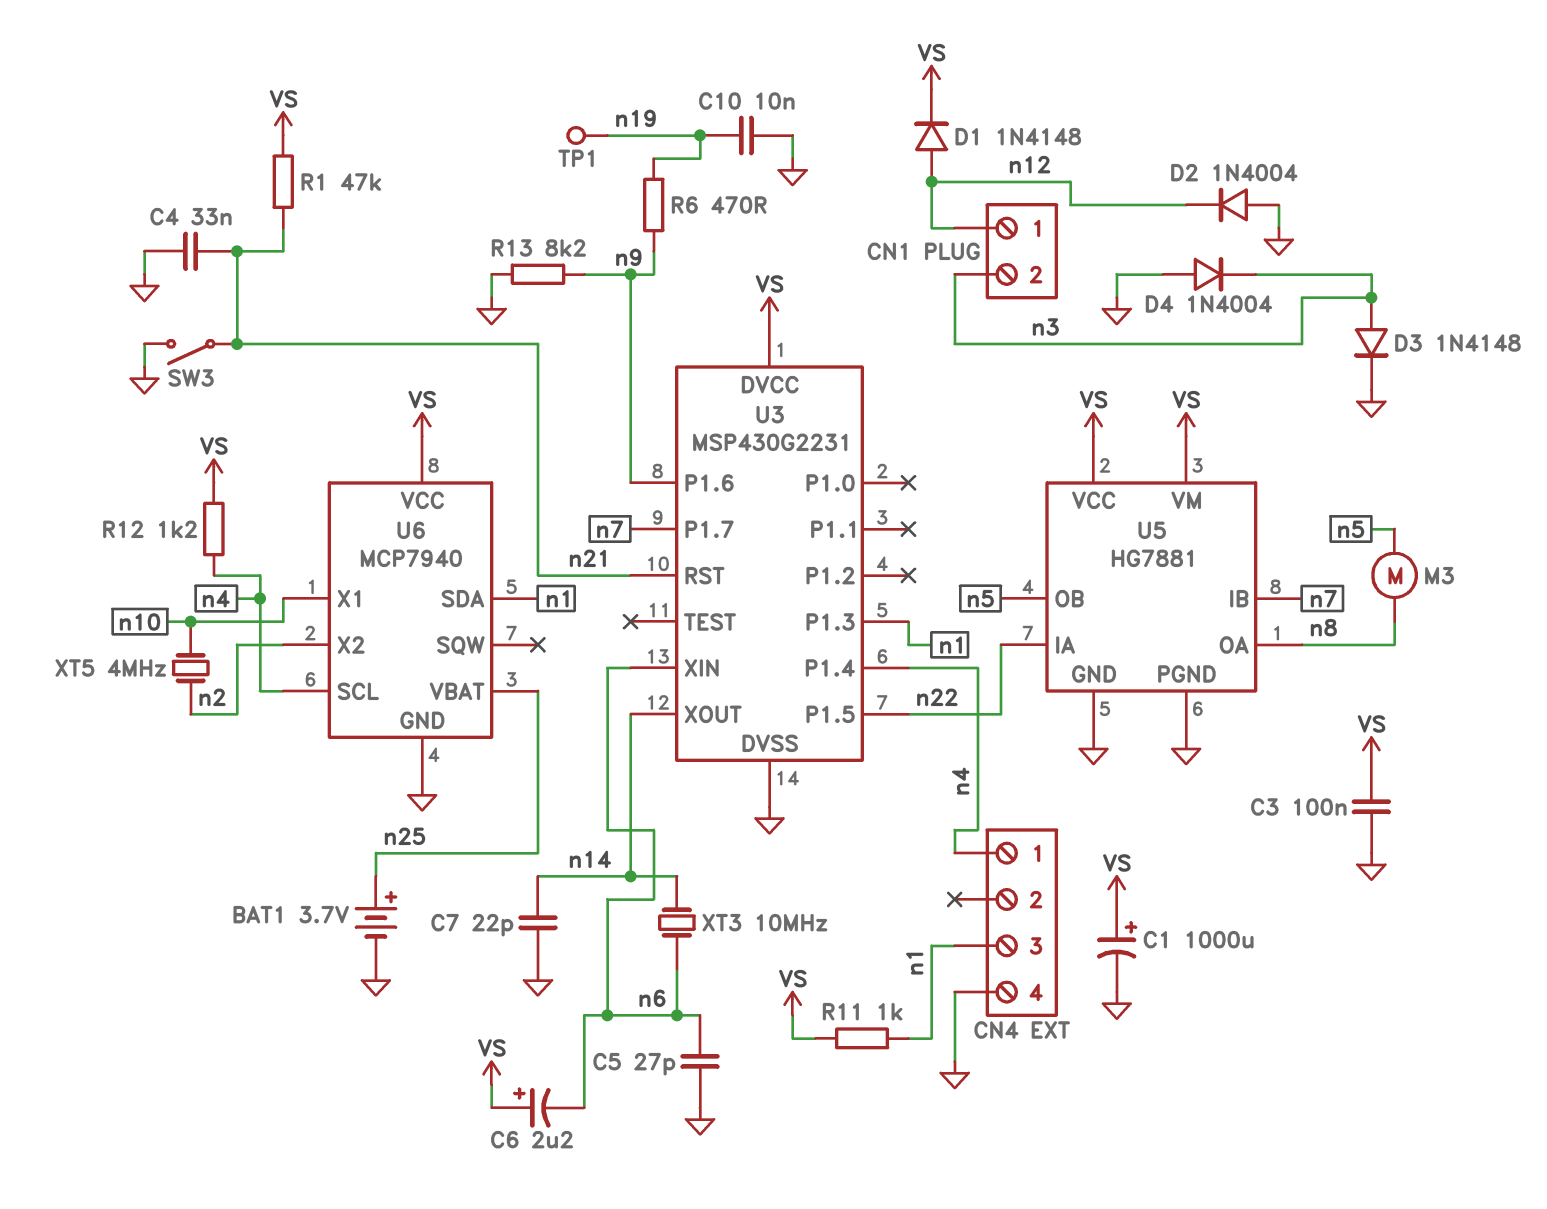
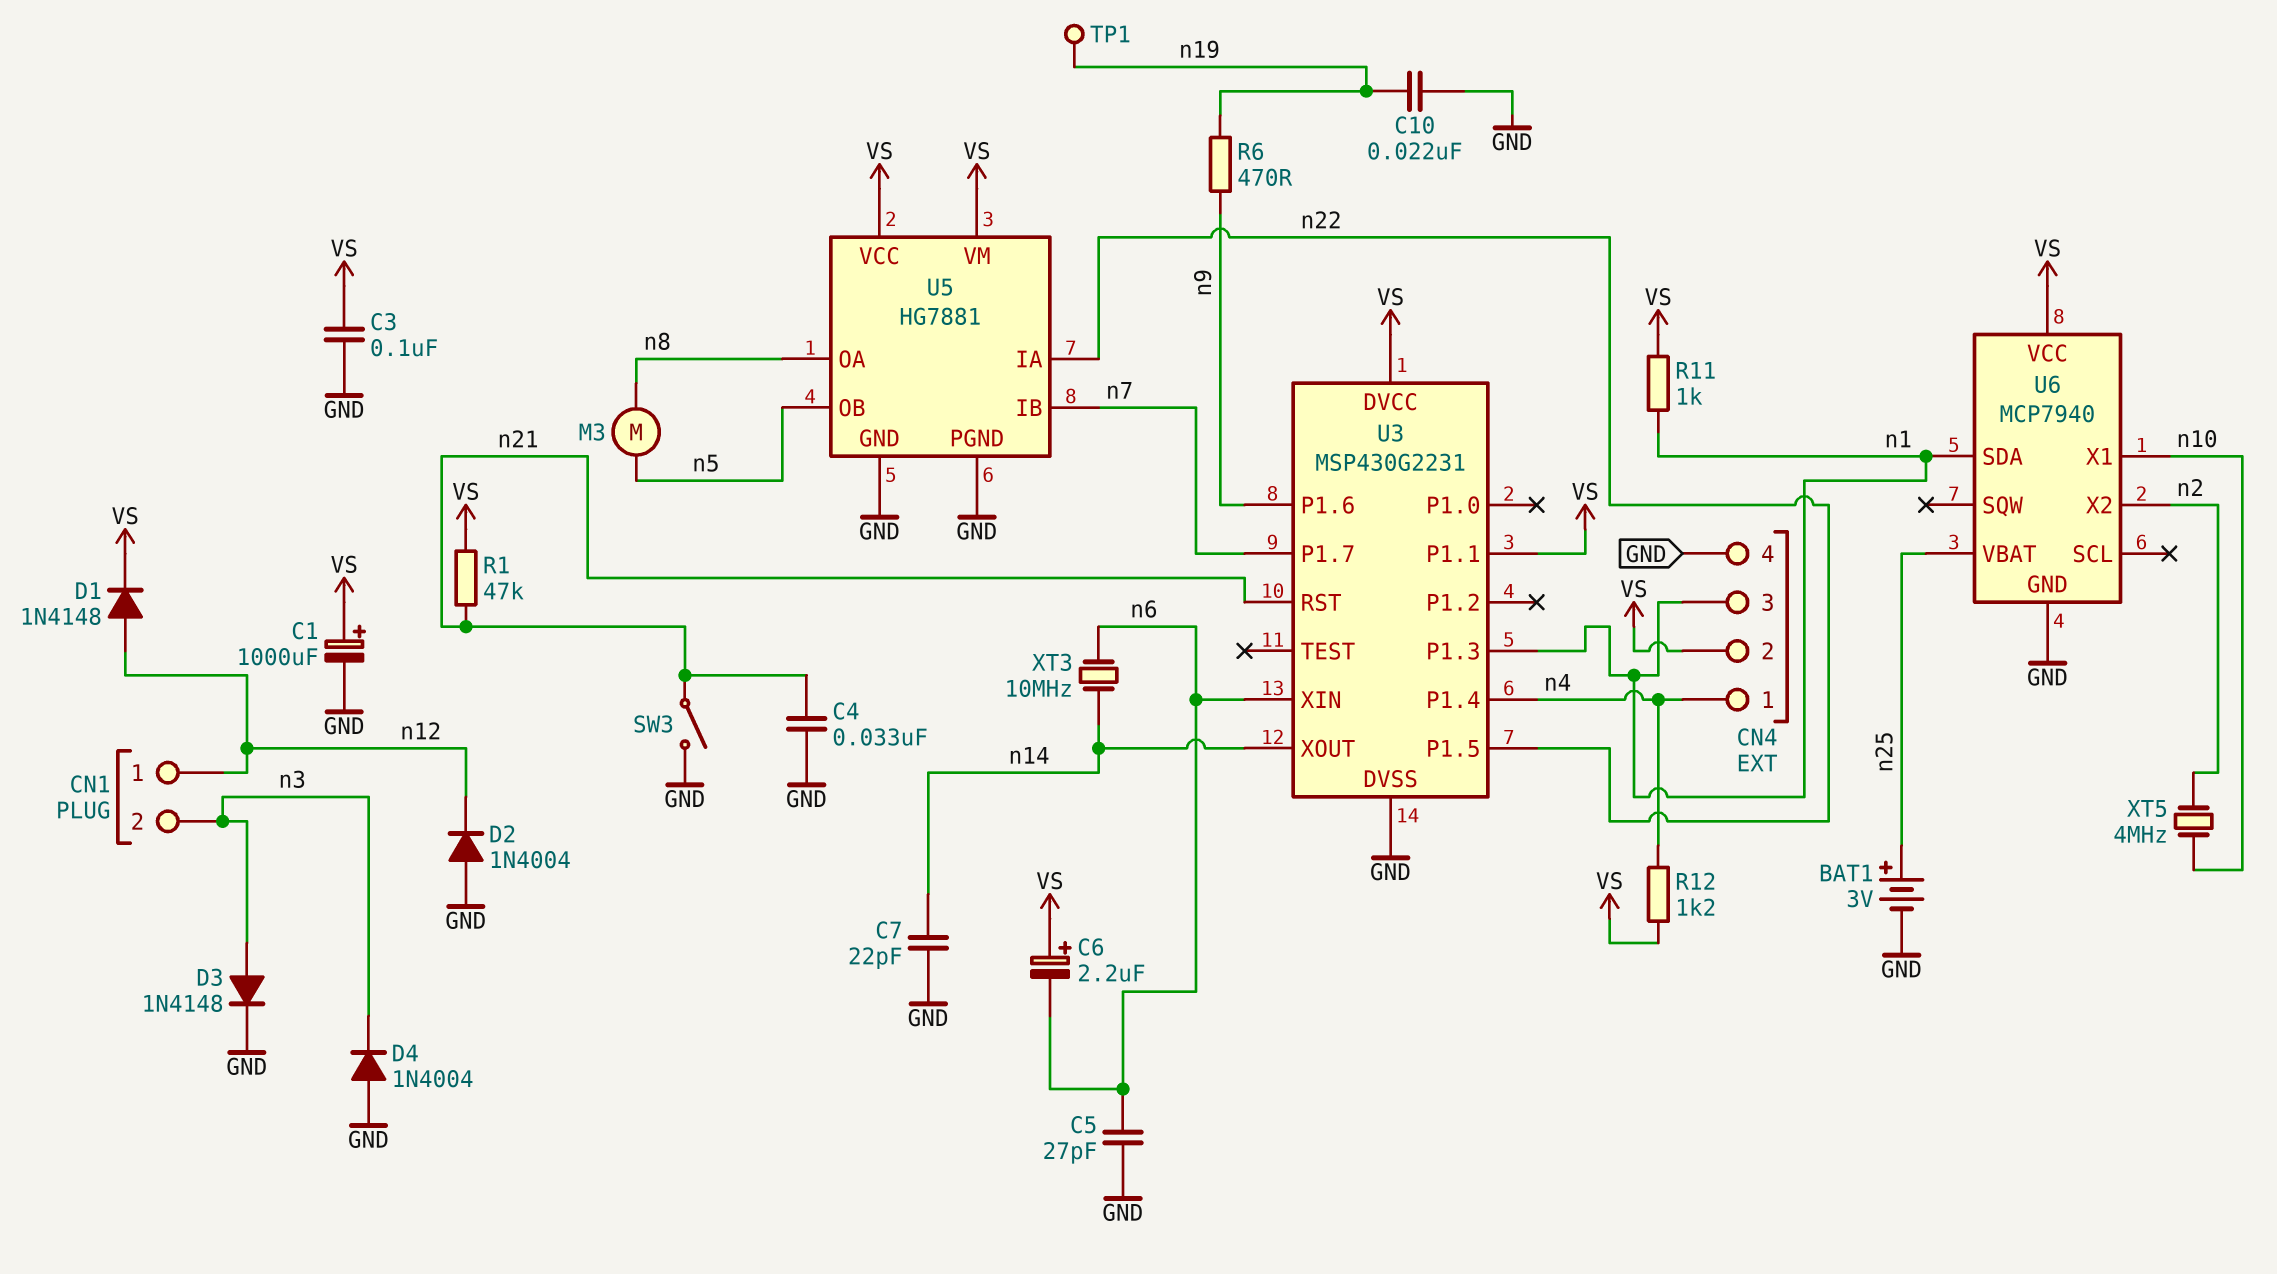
BAT1: 3.7V (plus n25, minus GND) -> 3V (plus n25, minus GND)
C10: 10nF (GND, n19) -> 22nF (GND, n19)
CN4 pin 2: none -> VS
R13: 8.2k (GND, n9) -> none
U3 pin P1.1: none -> VS
U6 pin SCL: n4 -> none

